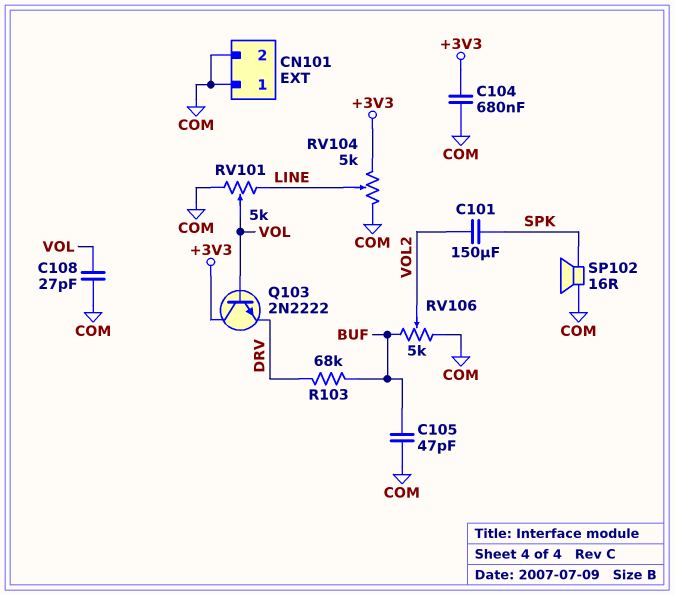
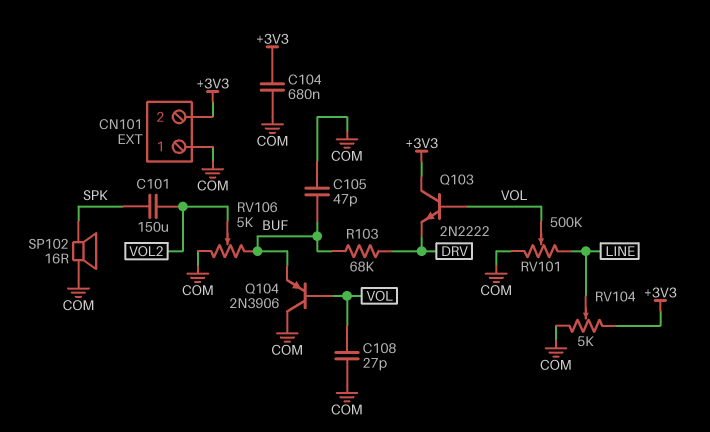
CN101 pin 2: COM -> +3V3
Q104: none -> PNP 2N3906 (B VOL, C COM, E BUF)
RV101: 5k (COM, LINE, wiper VOL) -> 500k (COM, LINE, wiper VOL)

